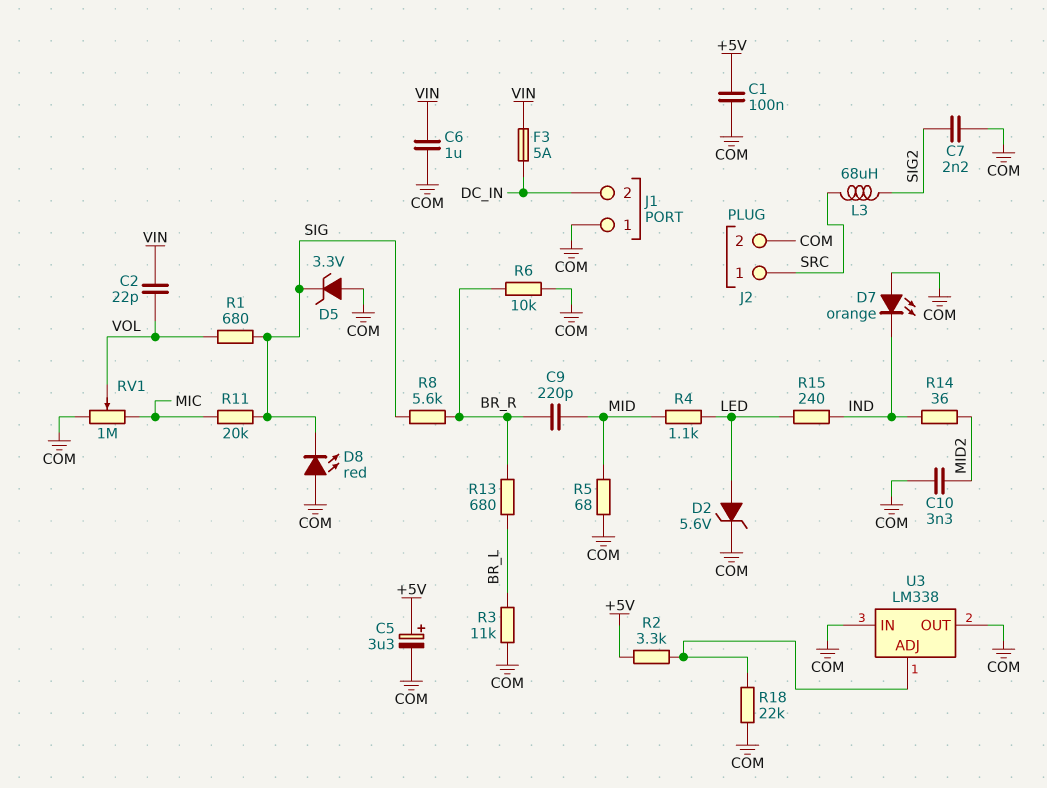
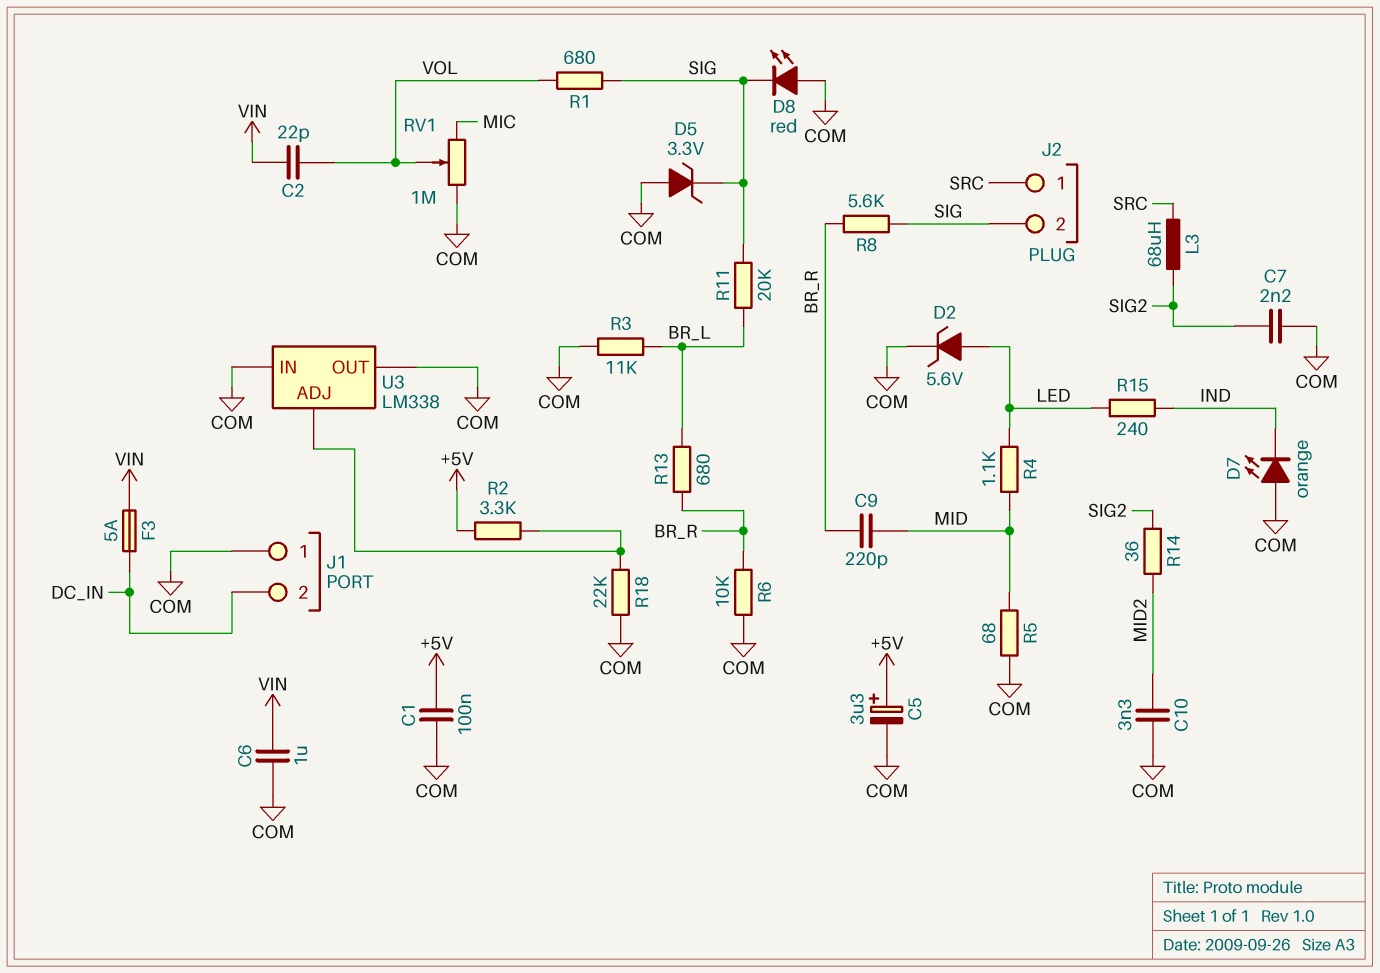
J2 pin 2: COM -> SIG
R11: 20k (MIC, SIG) -> 20k (BR_L, SIG)
R14: 36 (IND, MID2) -> 36 (MID2, SIG2)

